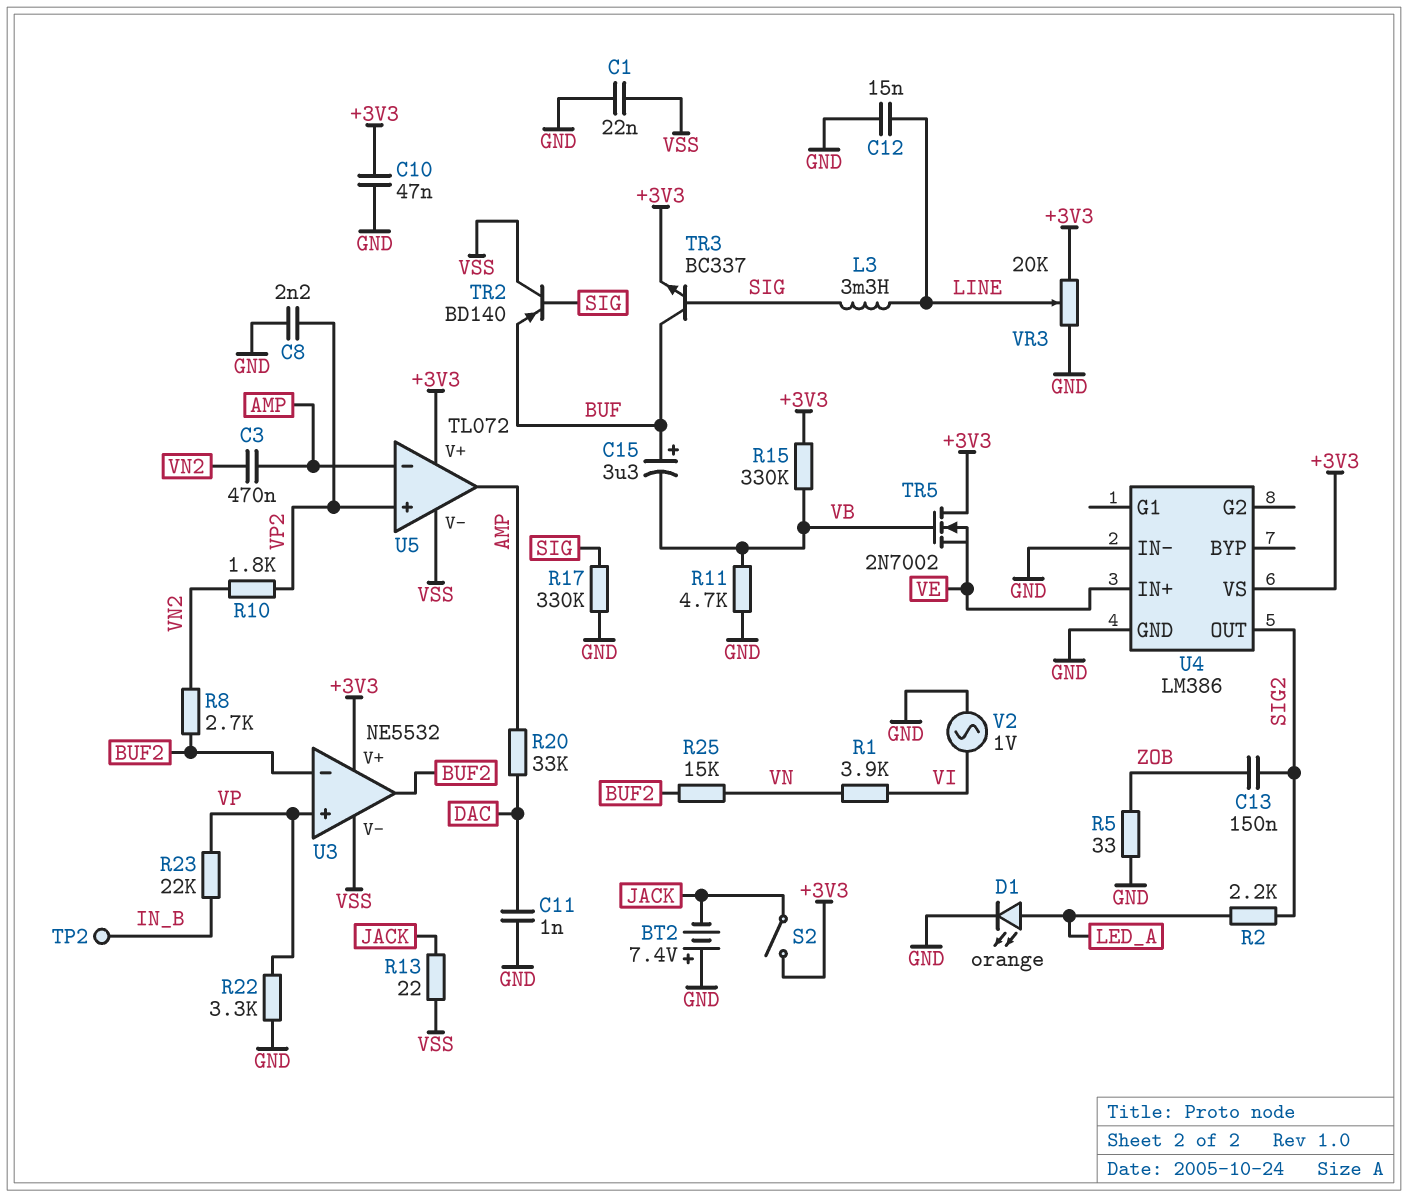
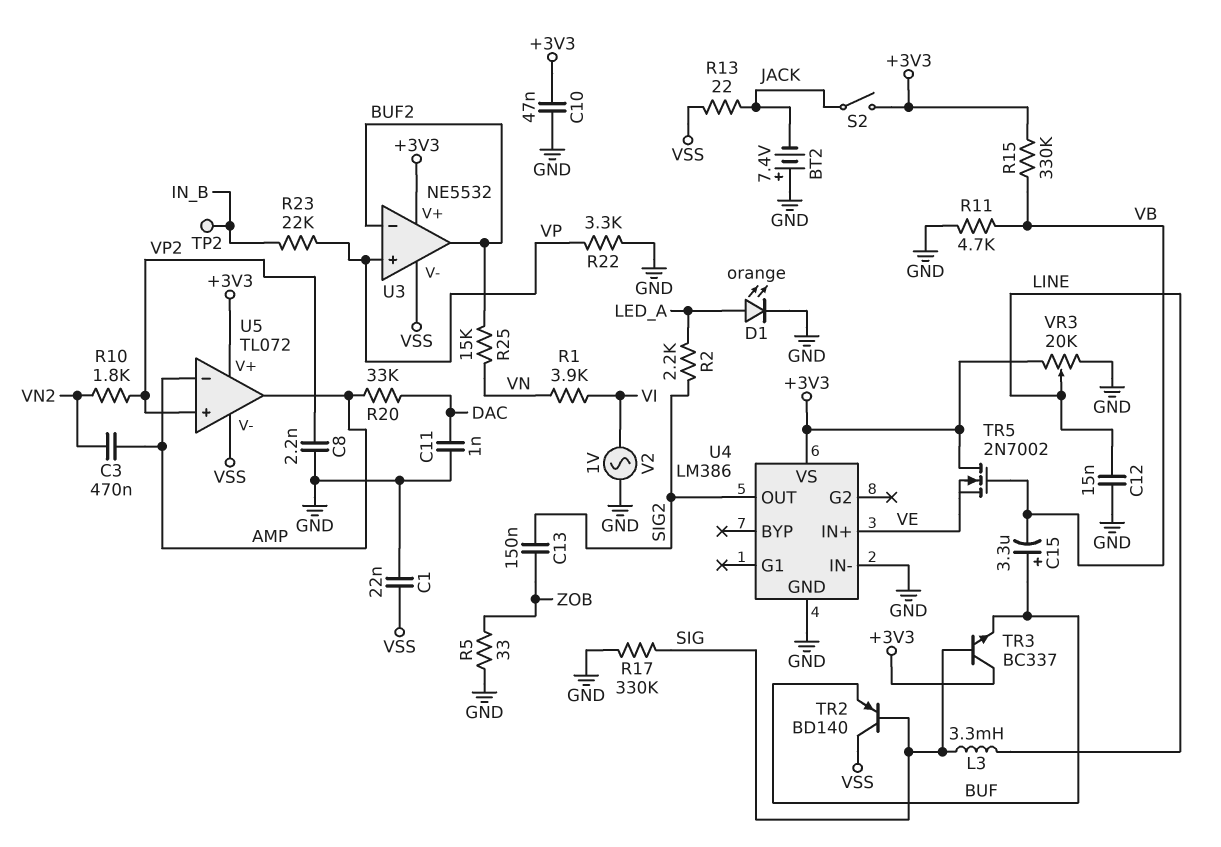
R8: 2.7k (BUF2, VN2) -> none
TR3: NPN BC337 (B SIG, C BUF, E +3V3) -> NPN BC337 (B SIG, C +3V3, E BUF)

